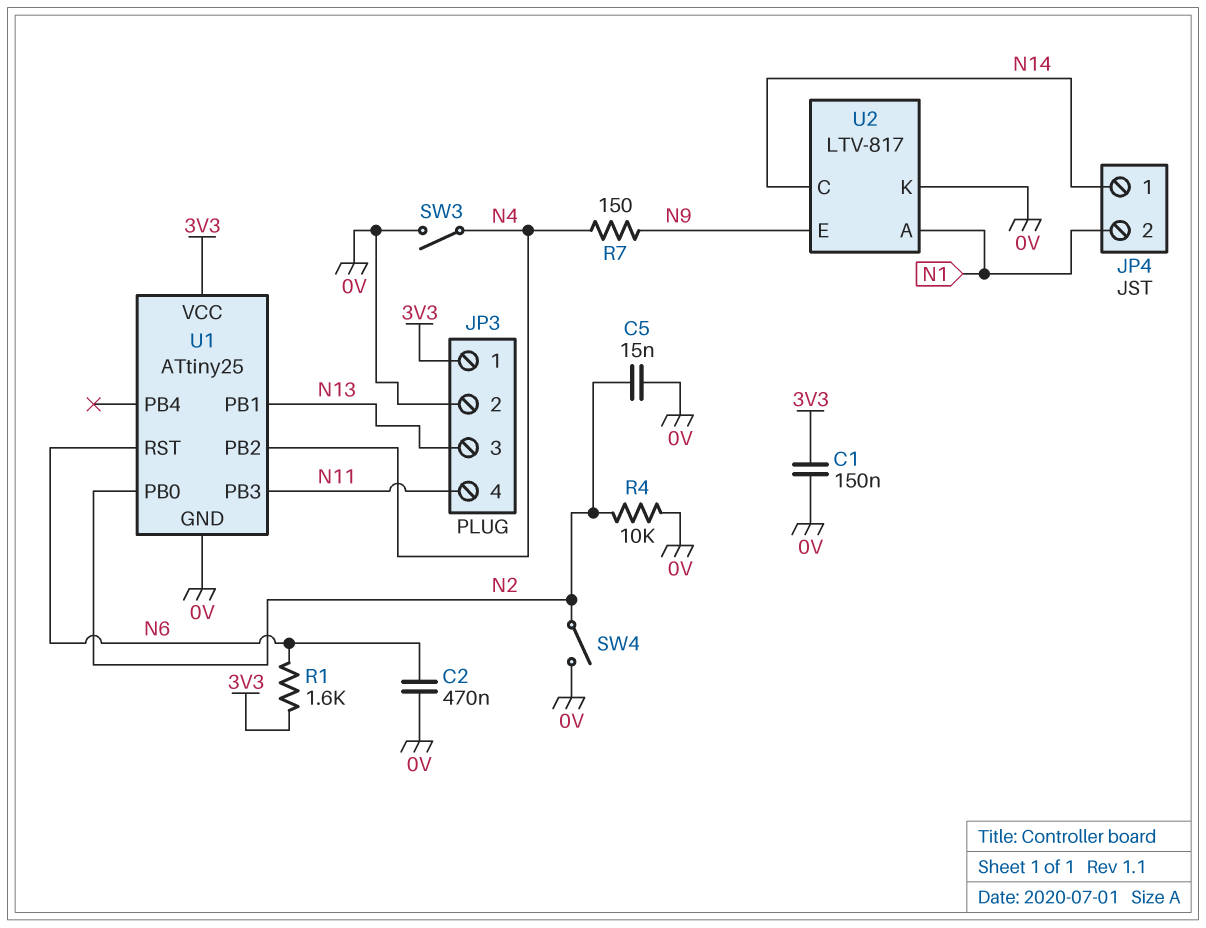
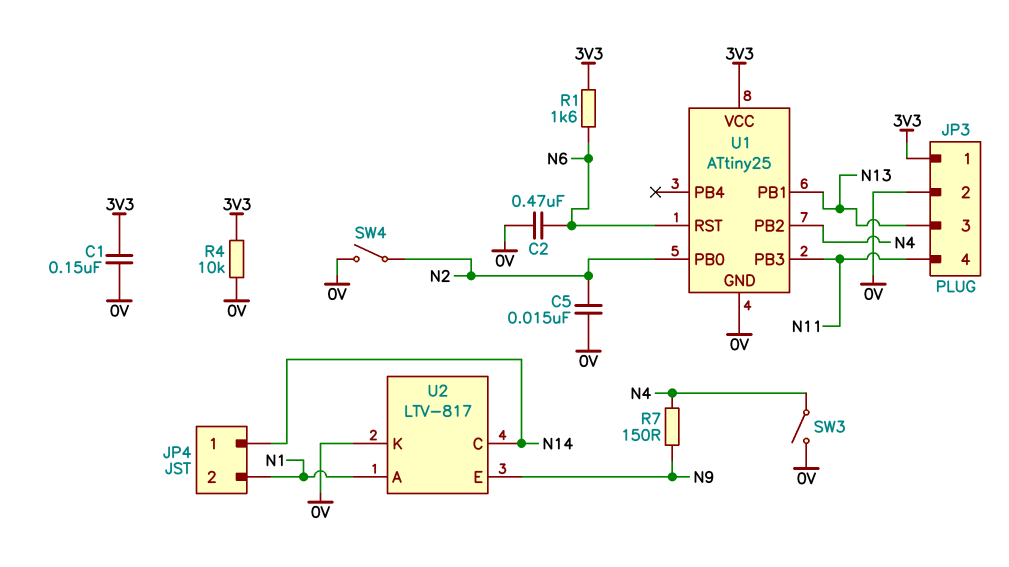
R4: 10k (0V, N2) -> 10k (0V, 3V3)

